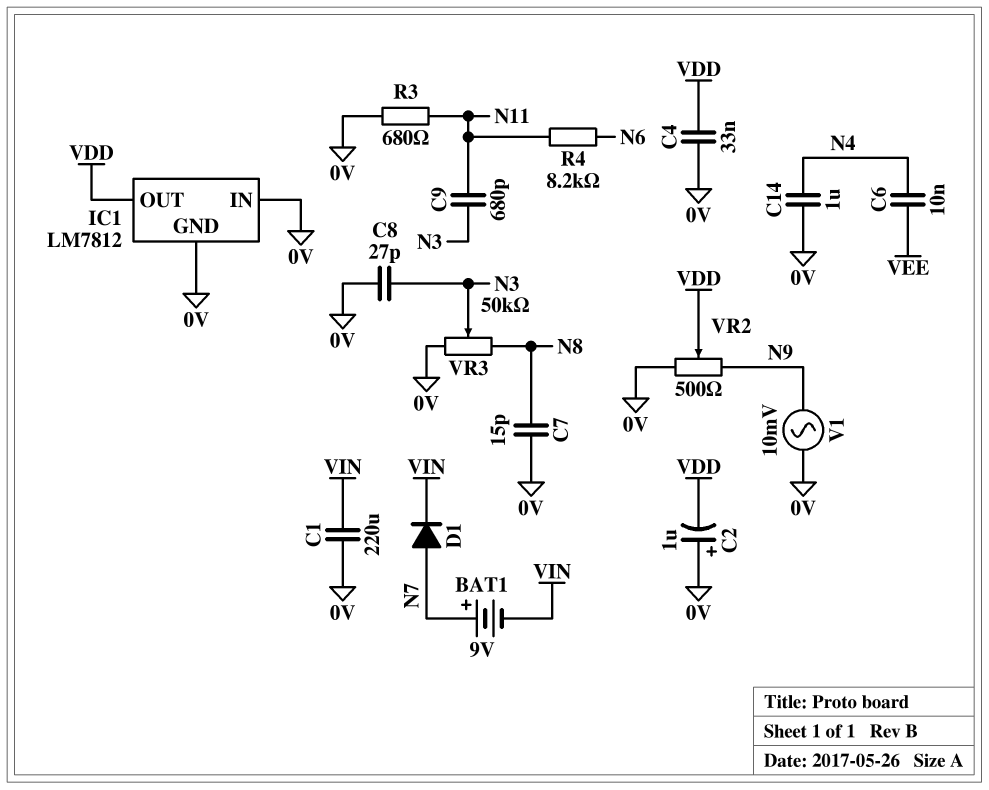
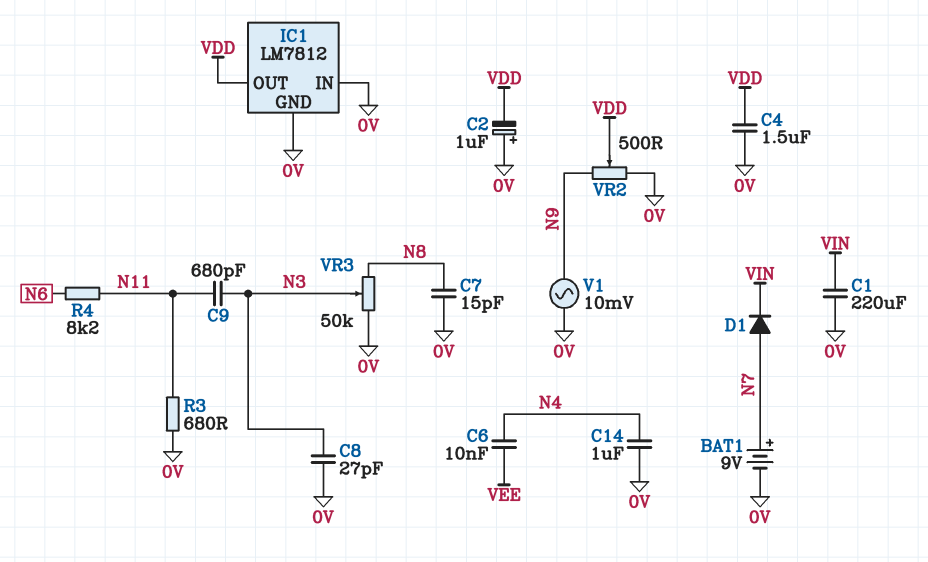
BAT1: 9V (plus N7, minus VIN) -> 9V (plus N7, minus 0V)
C4: 33nF (0V, VDD) -> 1.5uF (0V, VDD)

